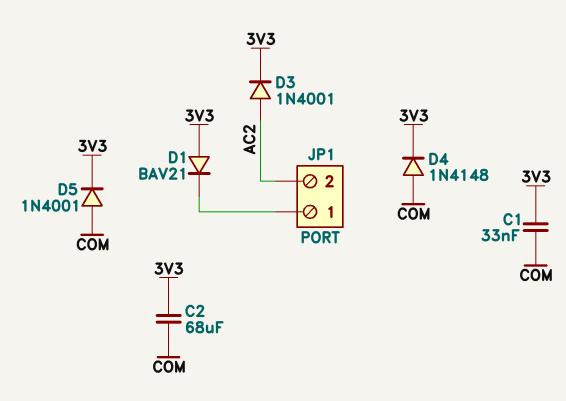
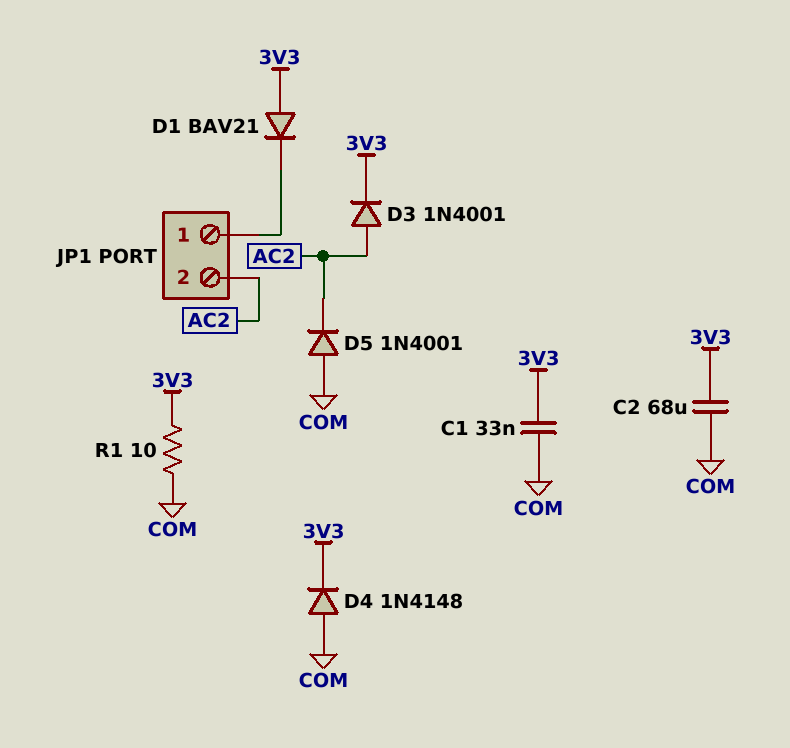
D5: diode 1N4001 (A COM, K 3V3) -> diode 1N4001 (A COM, K AC2)
R1: none -> 10 (3V3, COM)

